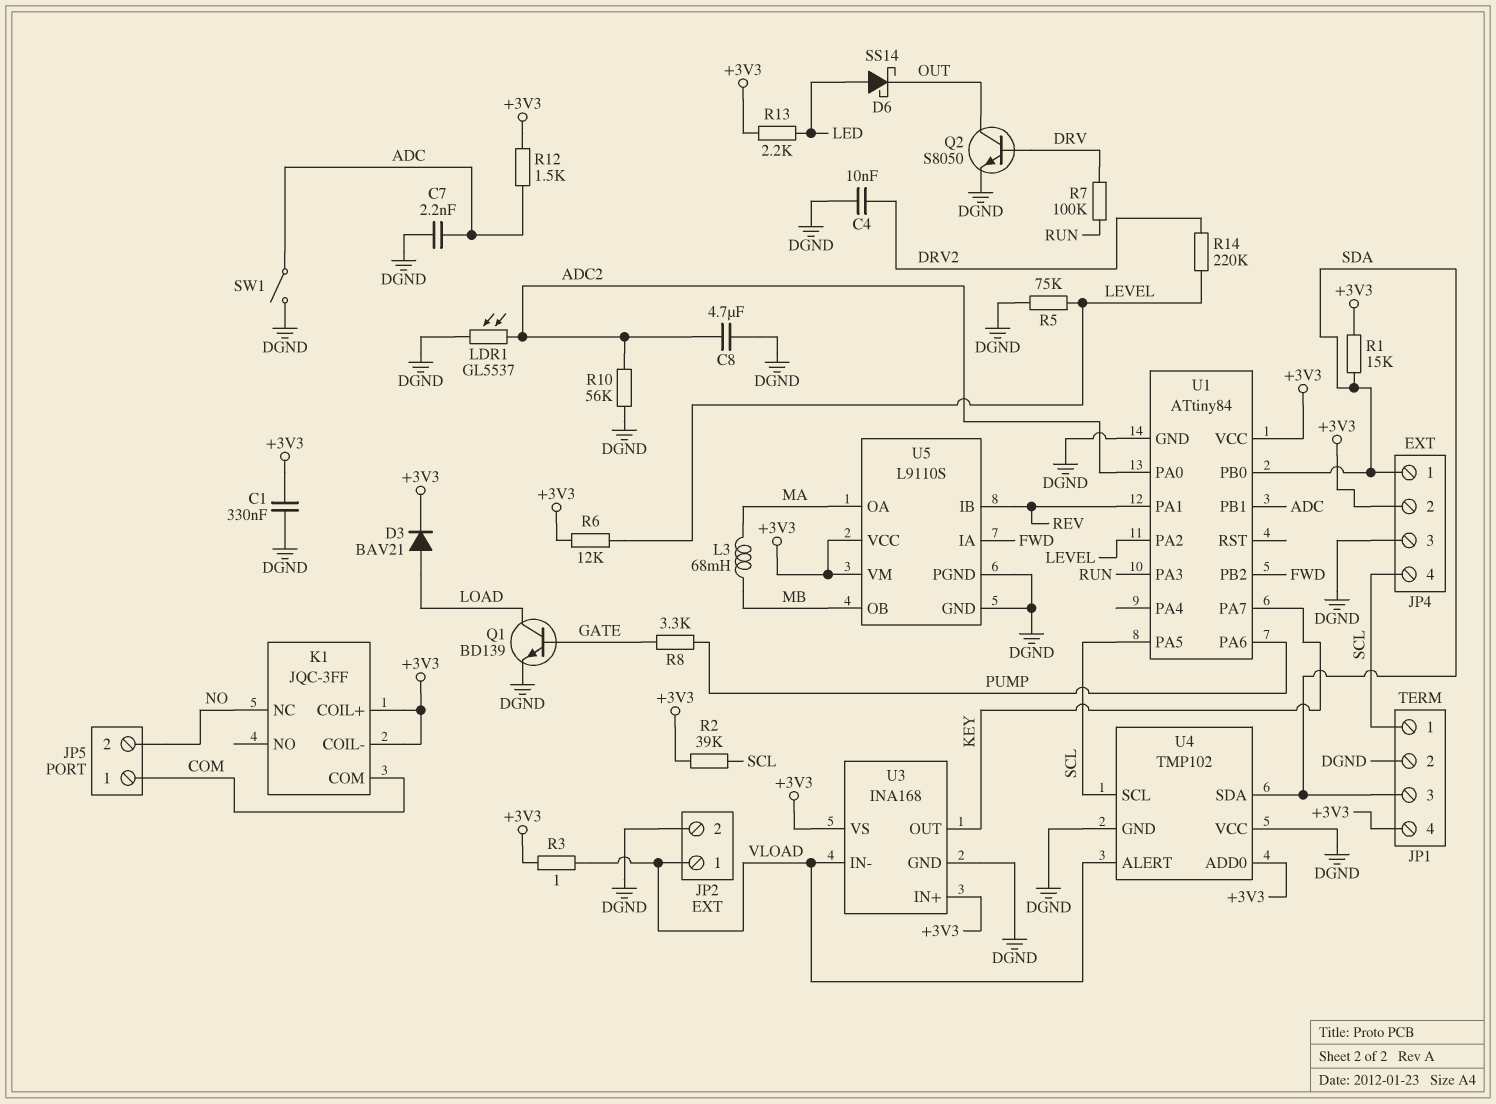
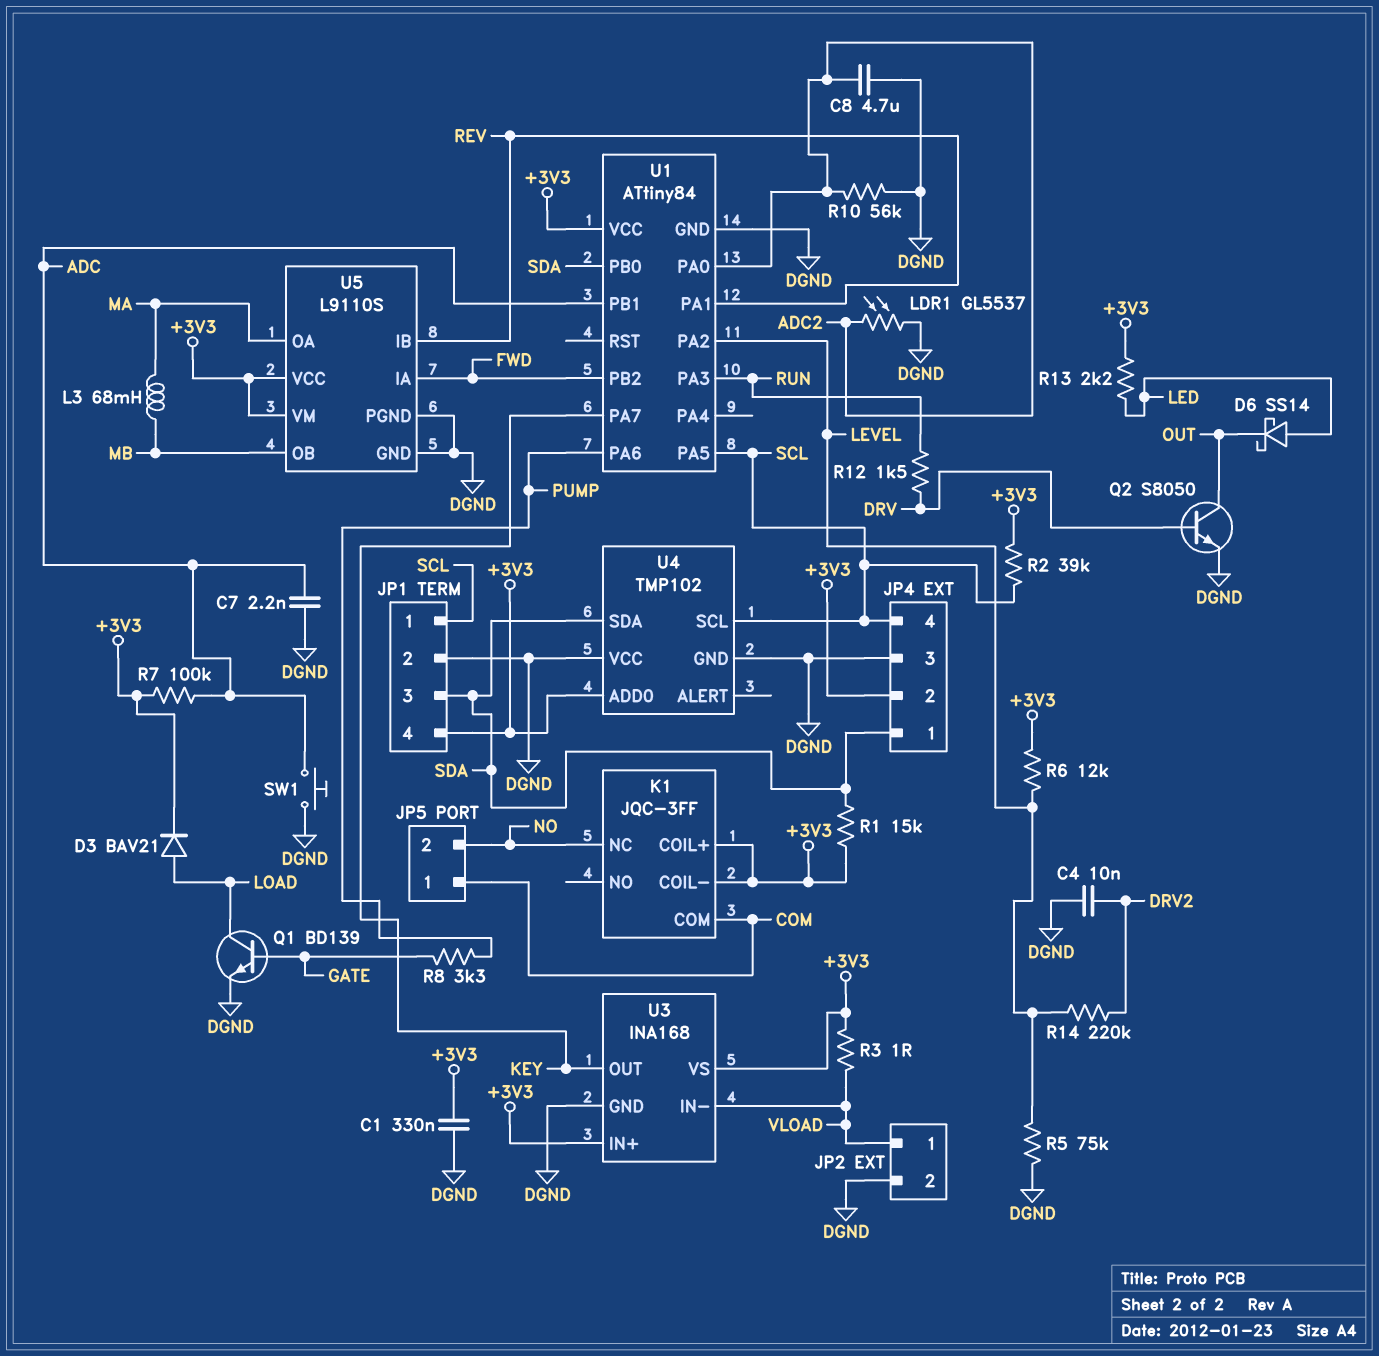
R7: 100k (DRV, RUN) -> 100k (+3V3, ADC)
R12: 1.5k (+3V3, ADC) -> 1.5k (DRV, RUN)
SW1: switch (ADC, DGND) -> button (ADC, DGND)
U4 pin ALERT: VLOAD -> none

